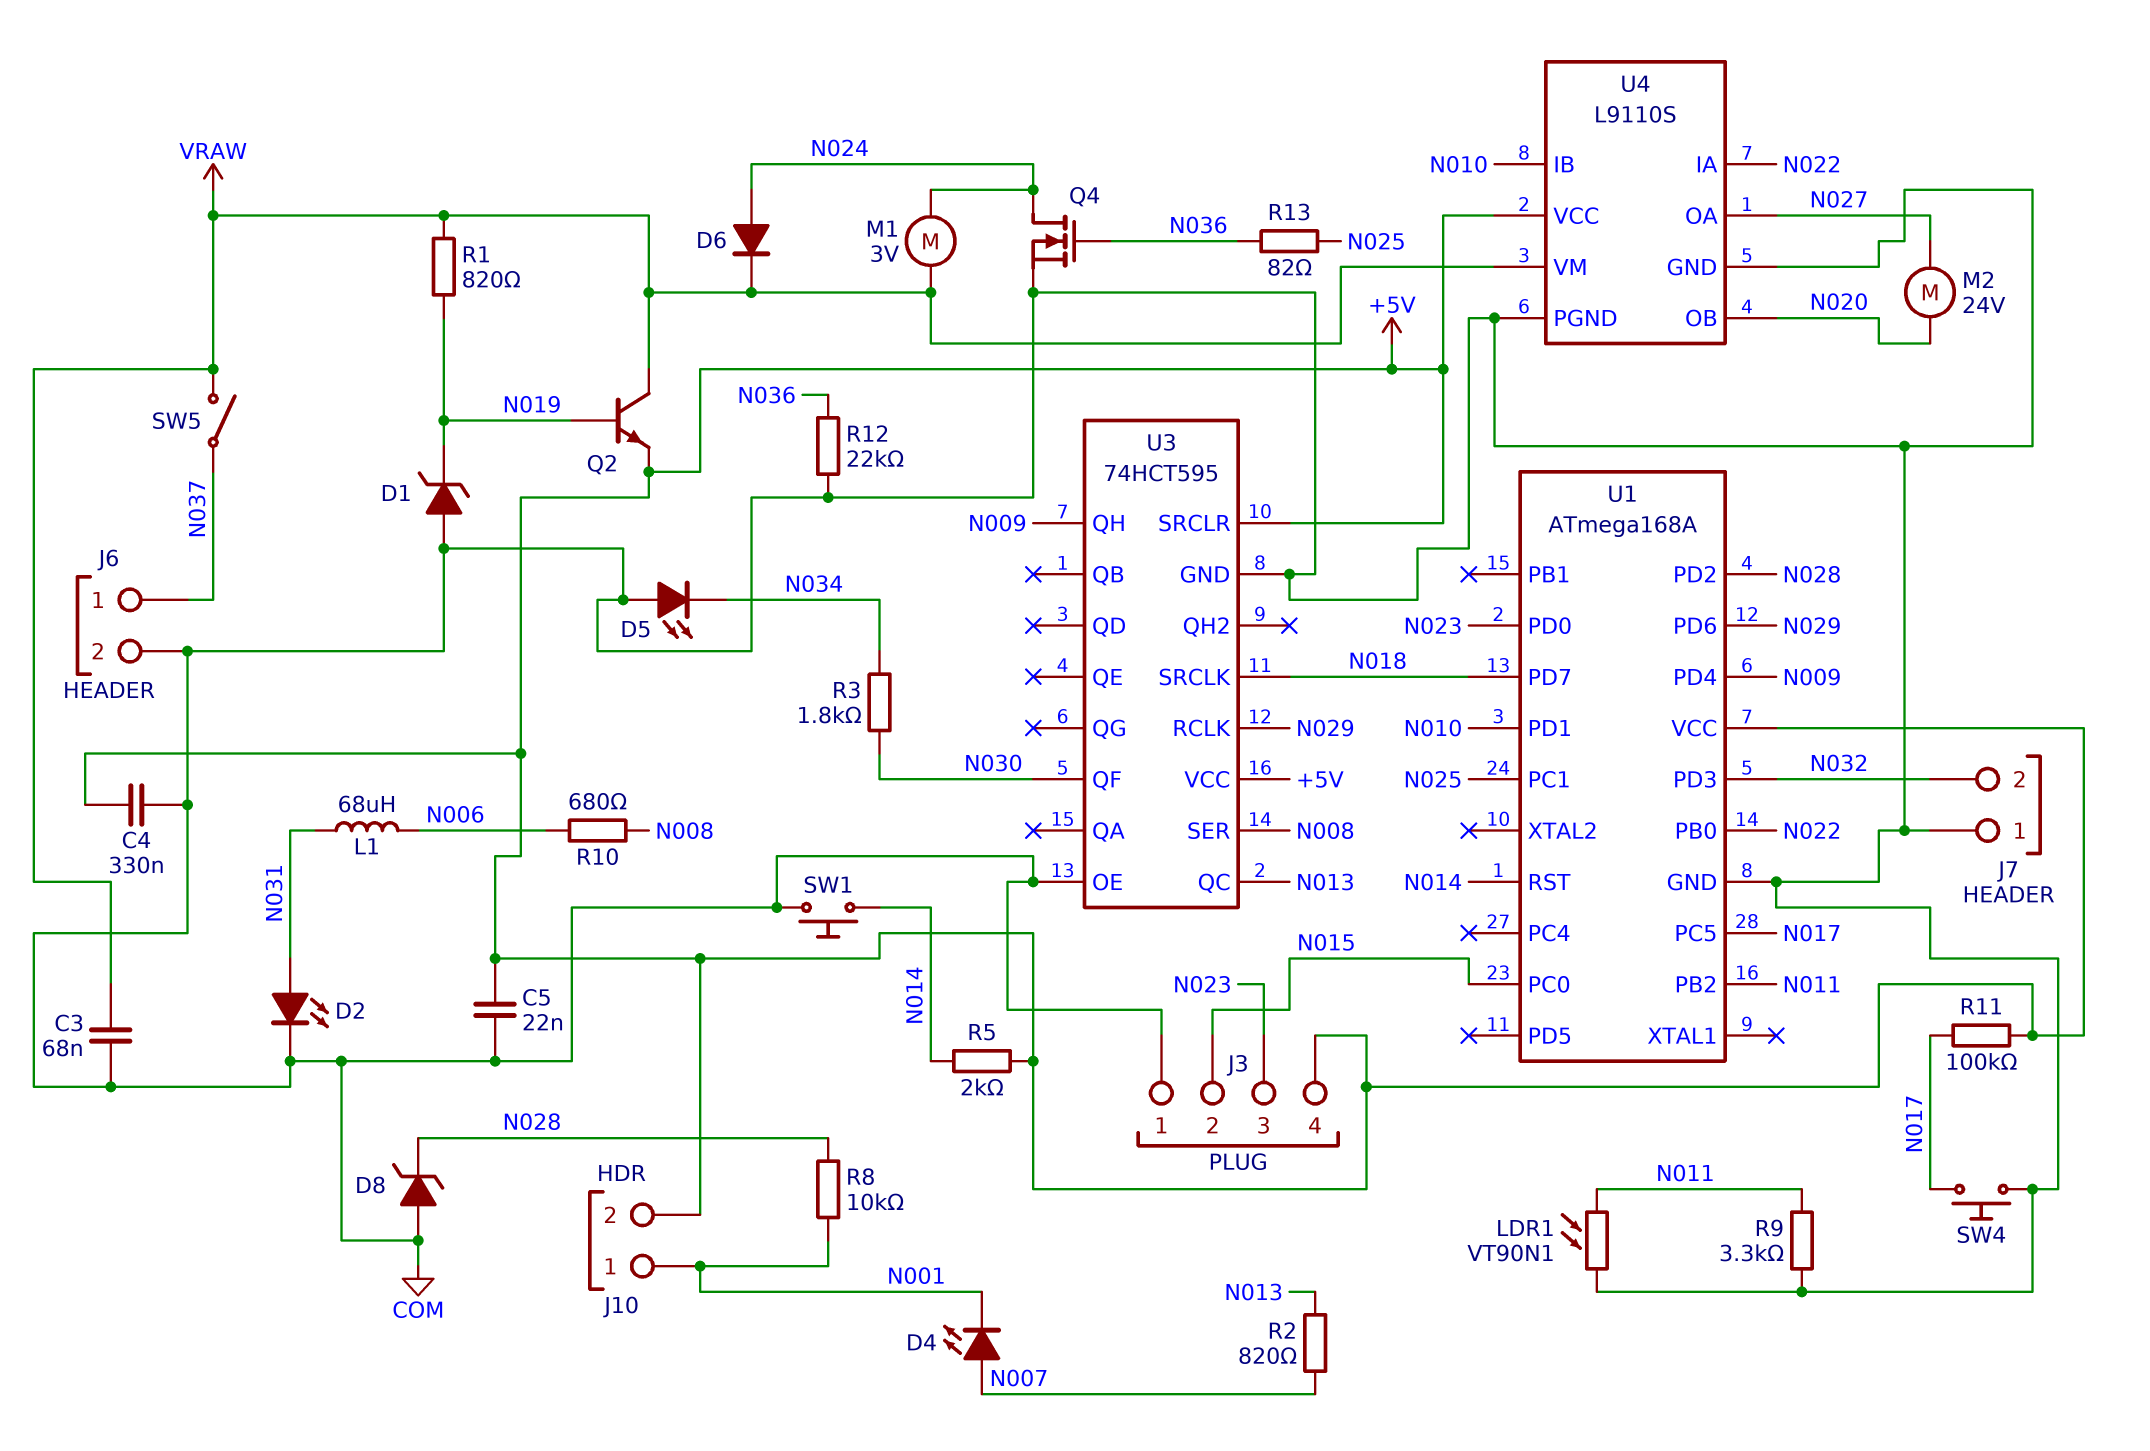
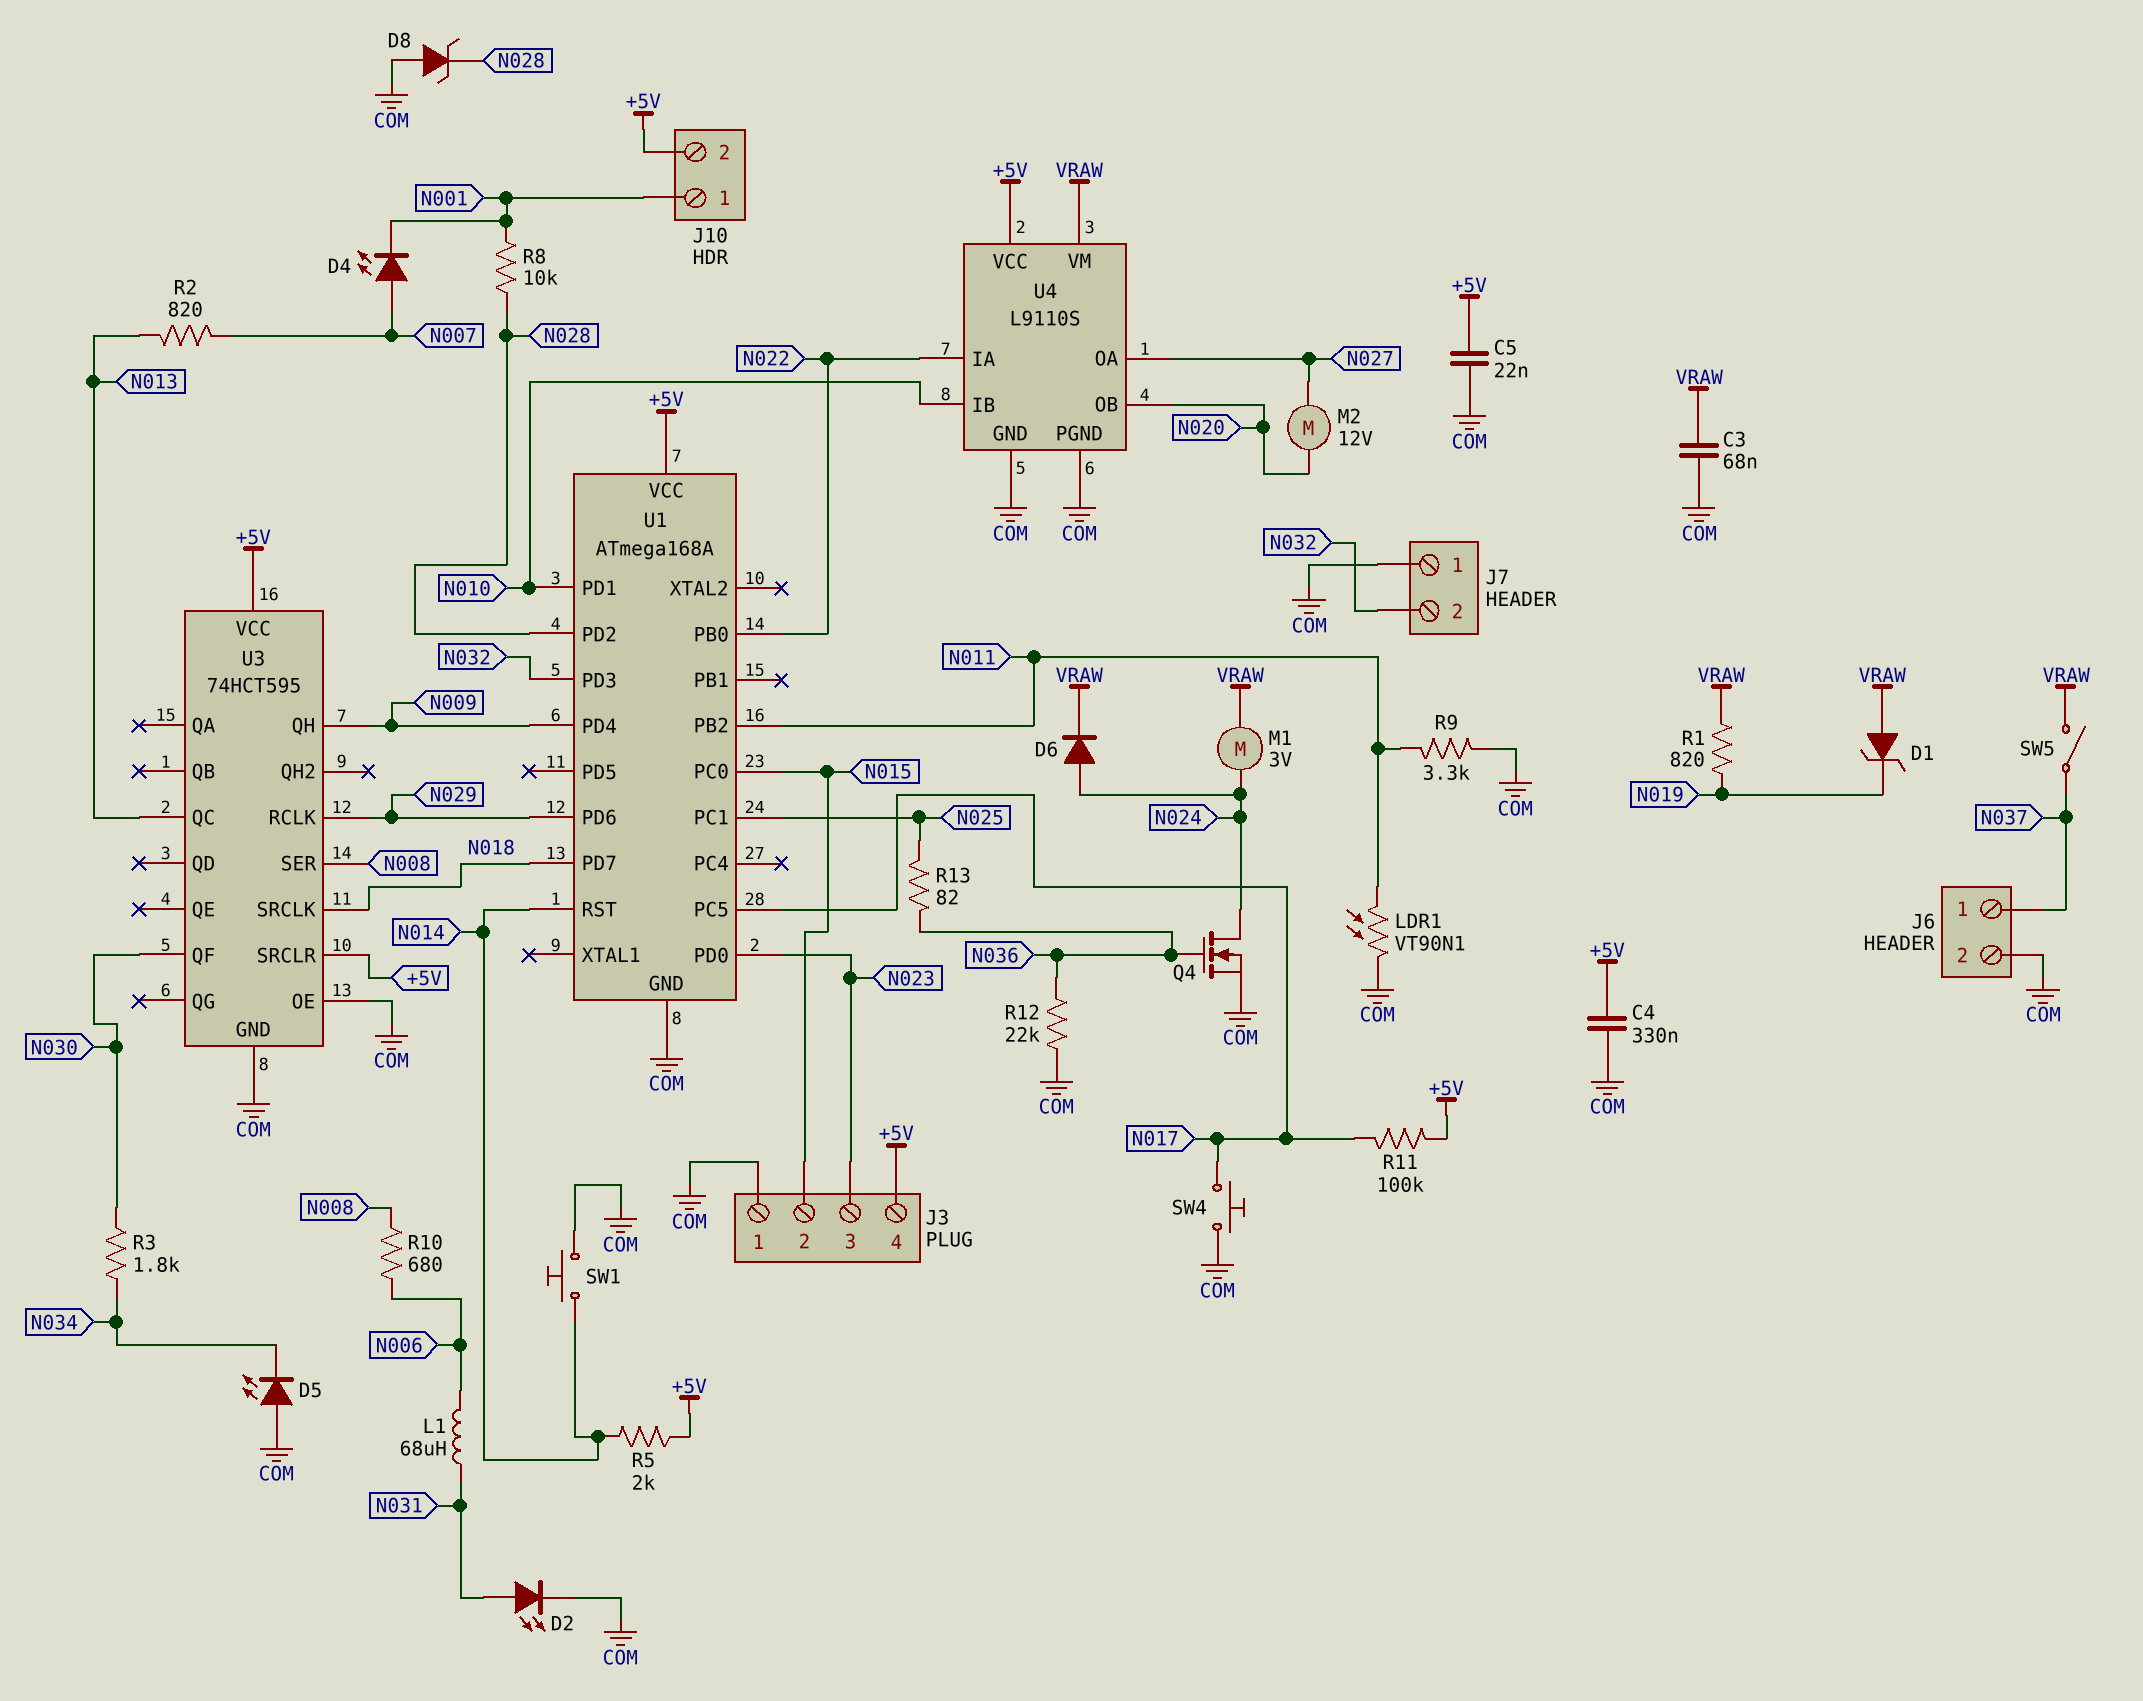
D1: zener (A COM, K N019) -> zener (A VRAW, K N019)
M2: motor 24V (N020, N027) -> motor 12V (N020, N027)
Q2: NPN (B N019, C VRAW, E +5V) -> none

